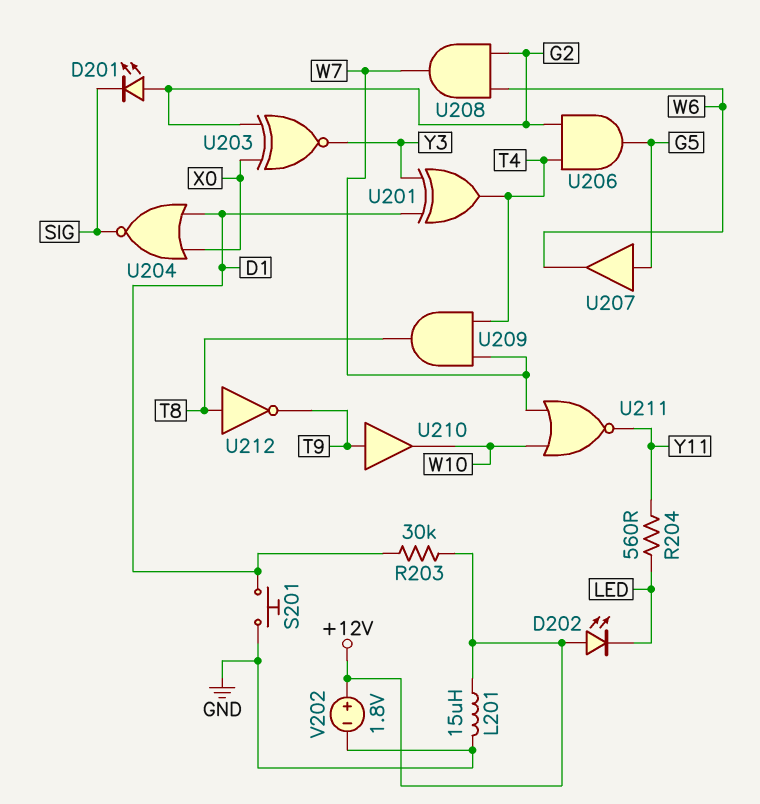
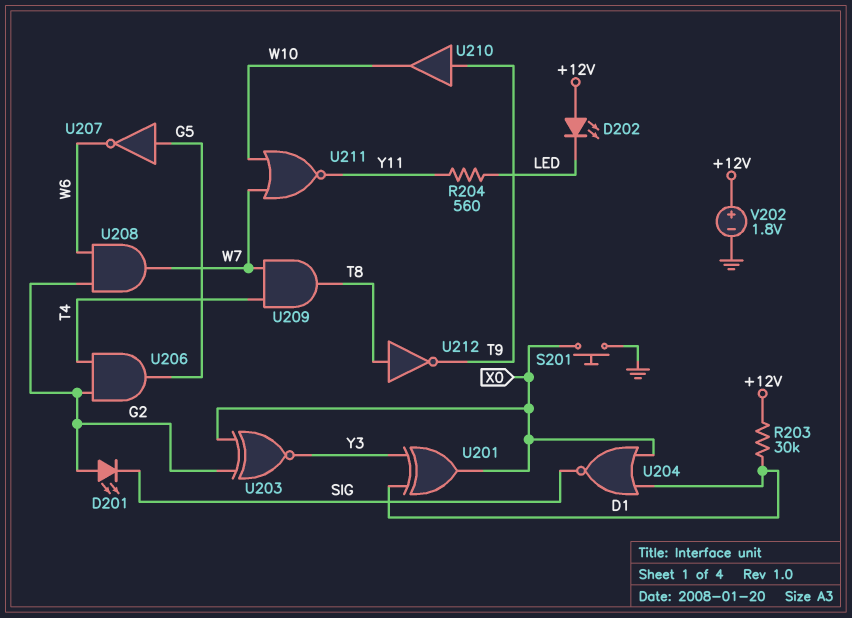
L201: 15uH (+12V, GND) -> none
S201: button (D1, GND) -> button (GND, X0)
U201: XOR (in D1, in Y3, out T4) -> XOR (in D1, in Y3, out X0)
U207: buffer (in G5, out W6) -> NOT (in G5, out W6)

